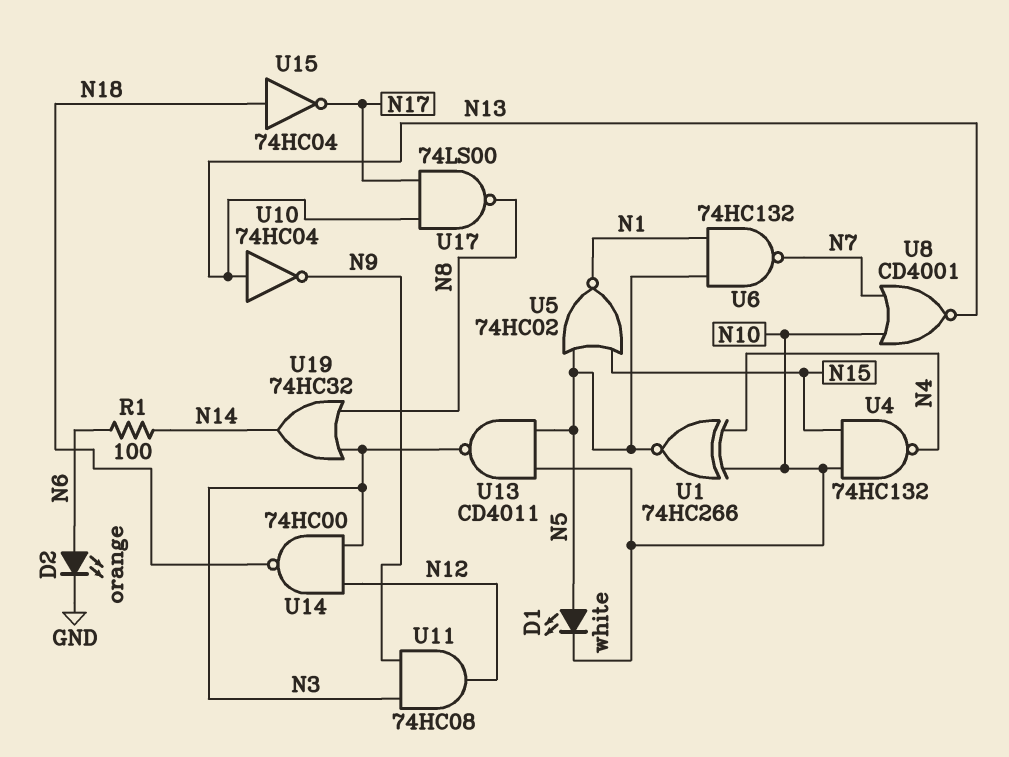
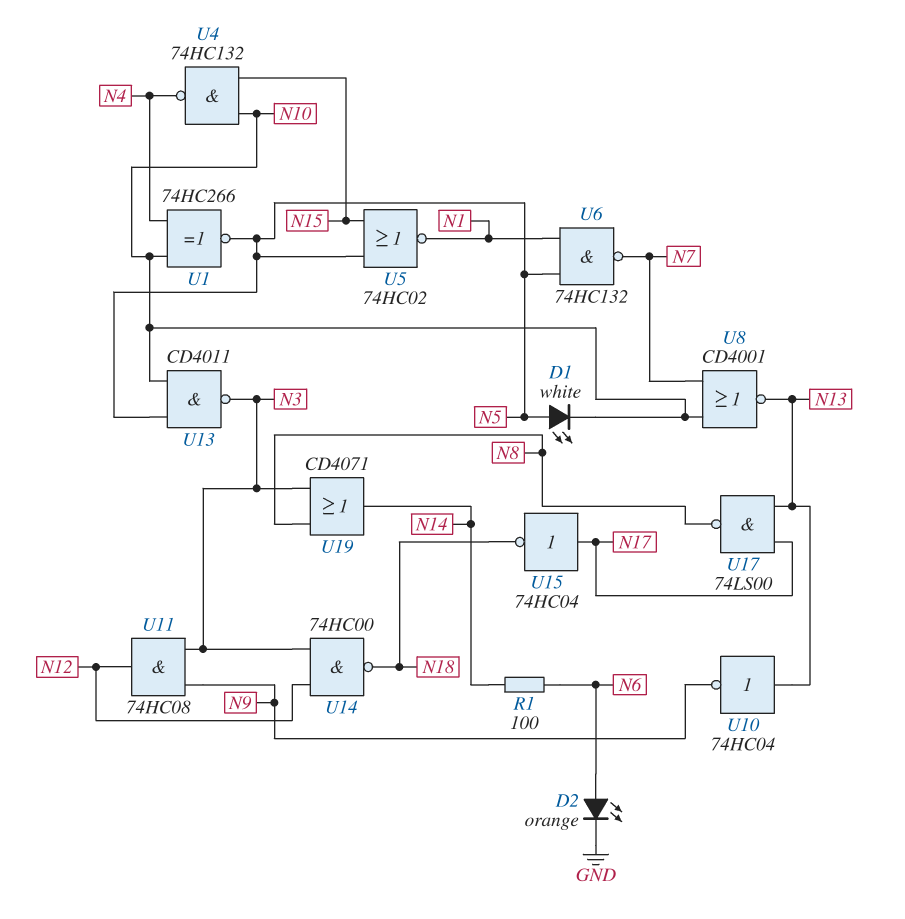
U15: NOT 74HC04 (in N18, out N17) -> NOT 74HC04 (in N17, out N18)
U19: OR 74HC32 (in N3, in N8, out N14) -> OR CD4071 (in N3, in N8, out N14)

